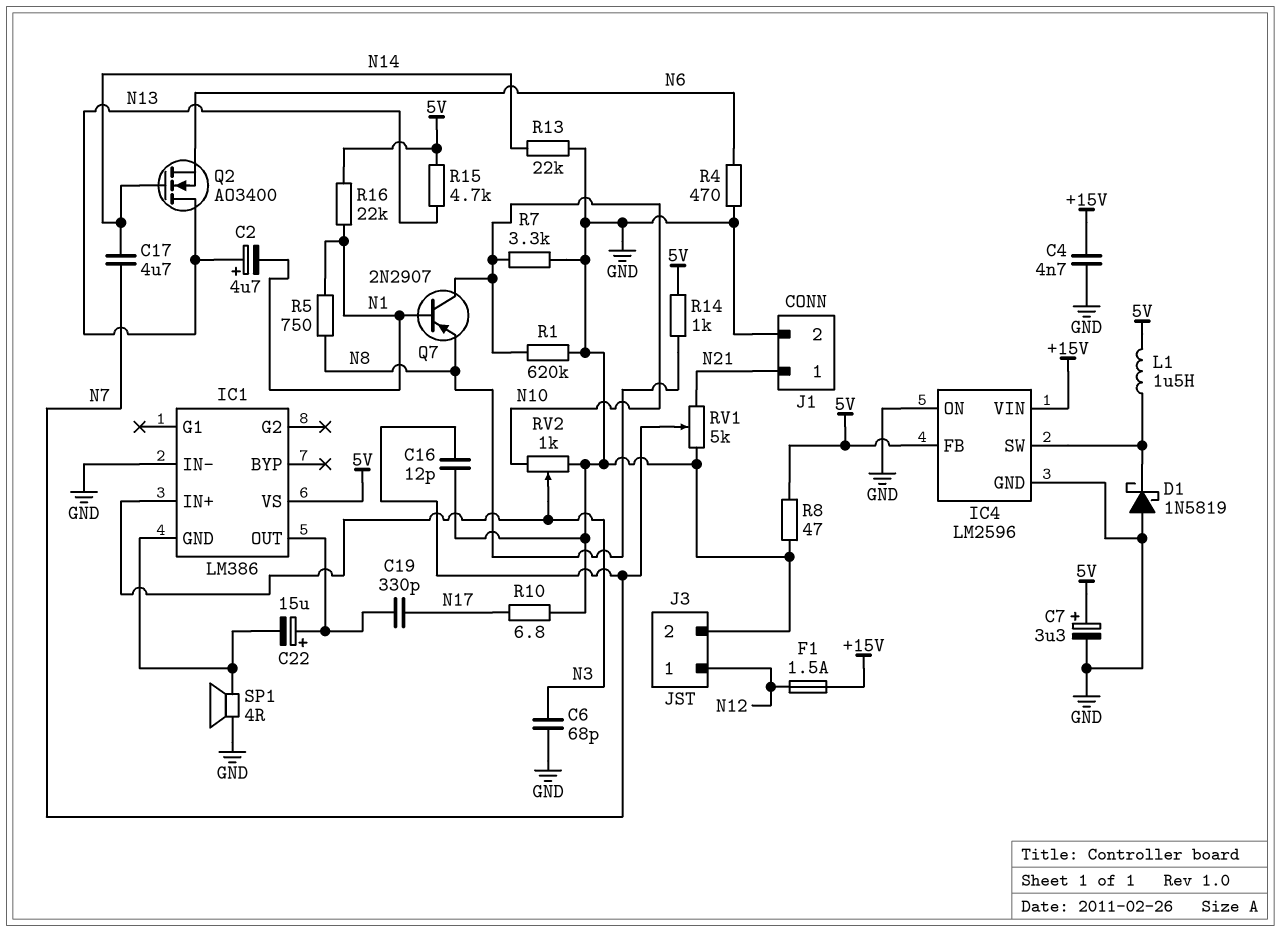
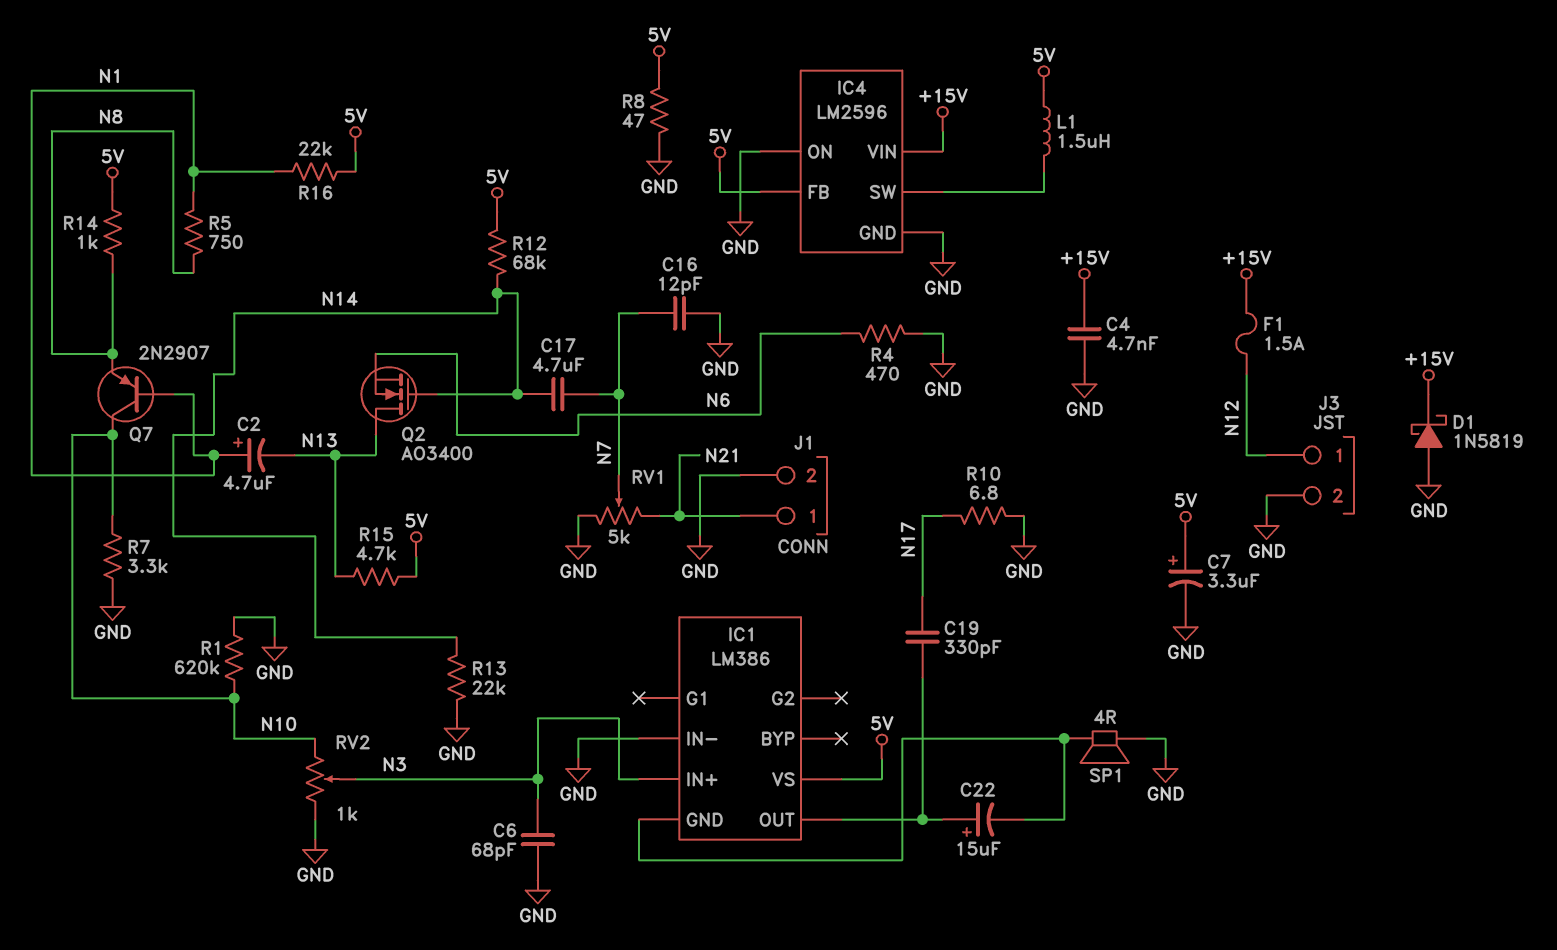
C2: 4.7uF (plus N13, minus N1) -> 4.7uF (plus N1, minus N13)
D1: schottky 1N5819 (A GND, K IC4/SW) -> schottky 1N5819 (A GND, K +15V)
R12: none -> 68k (5V, N14)

